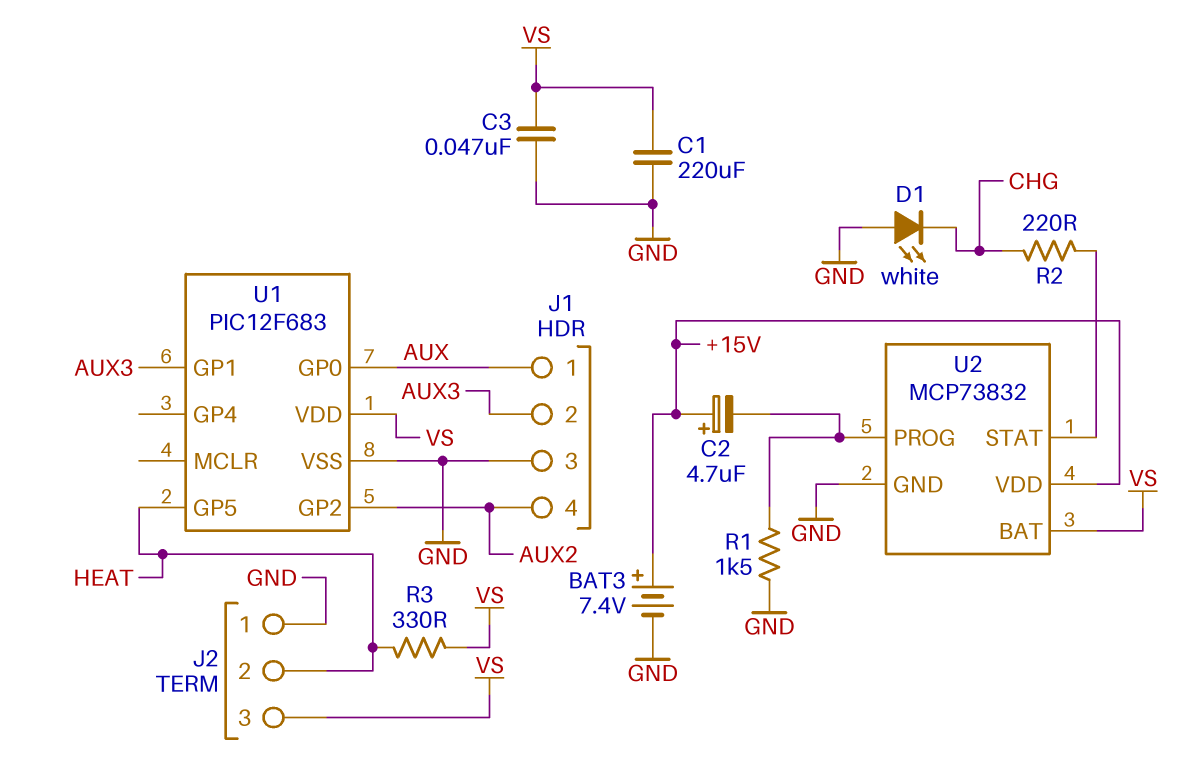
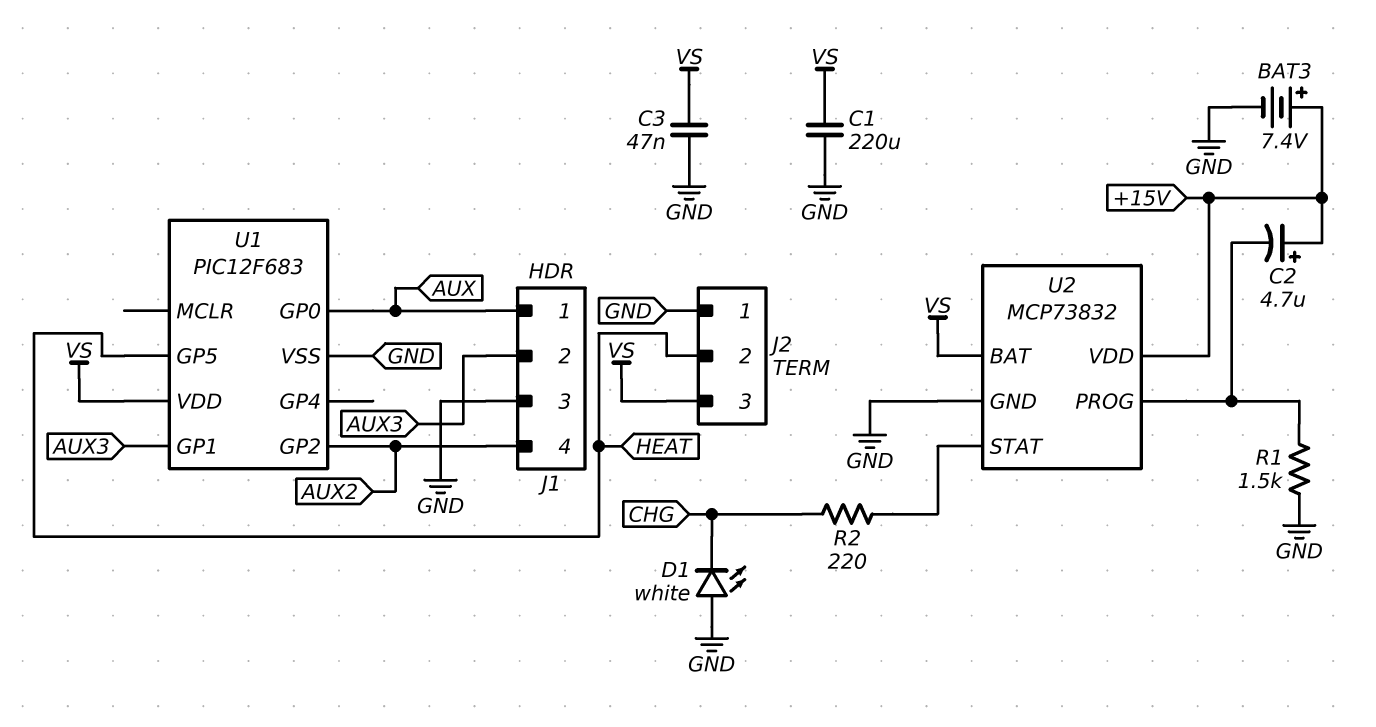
R3: 330 (HEAT, VS) -> none

